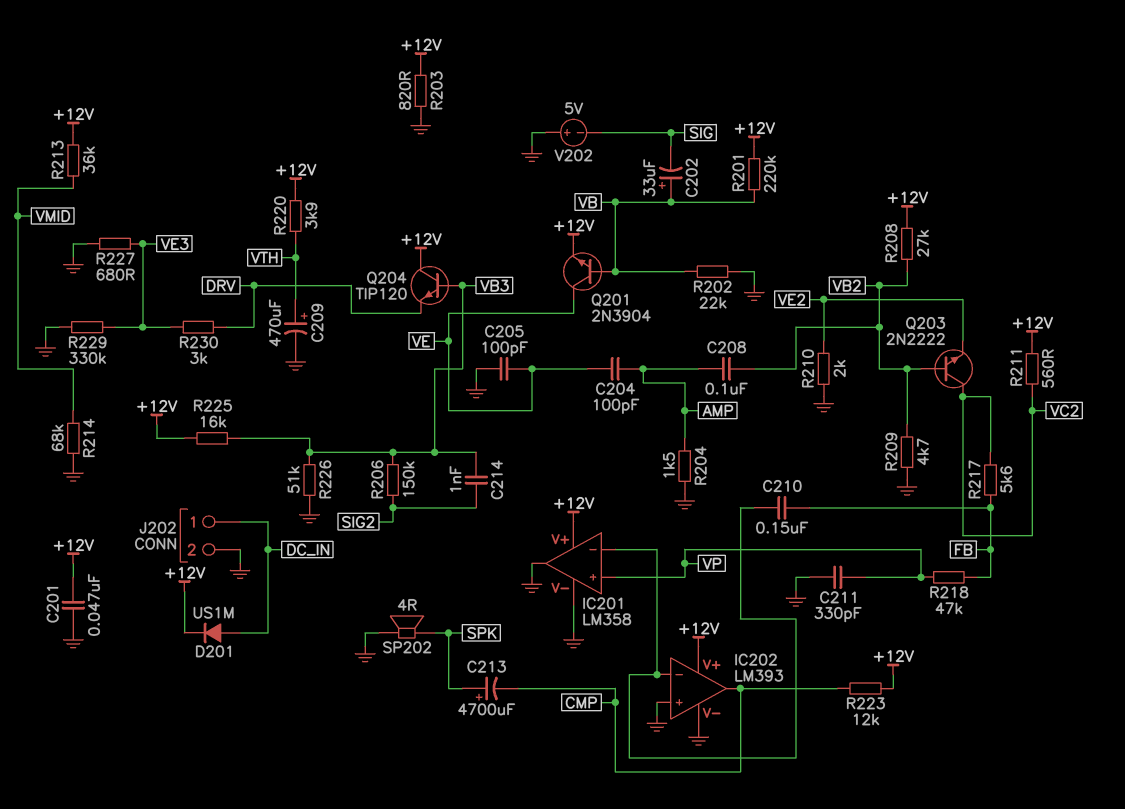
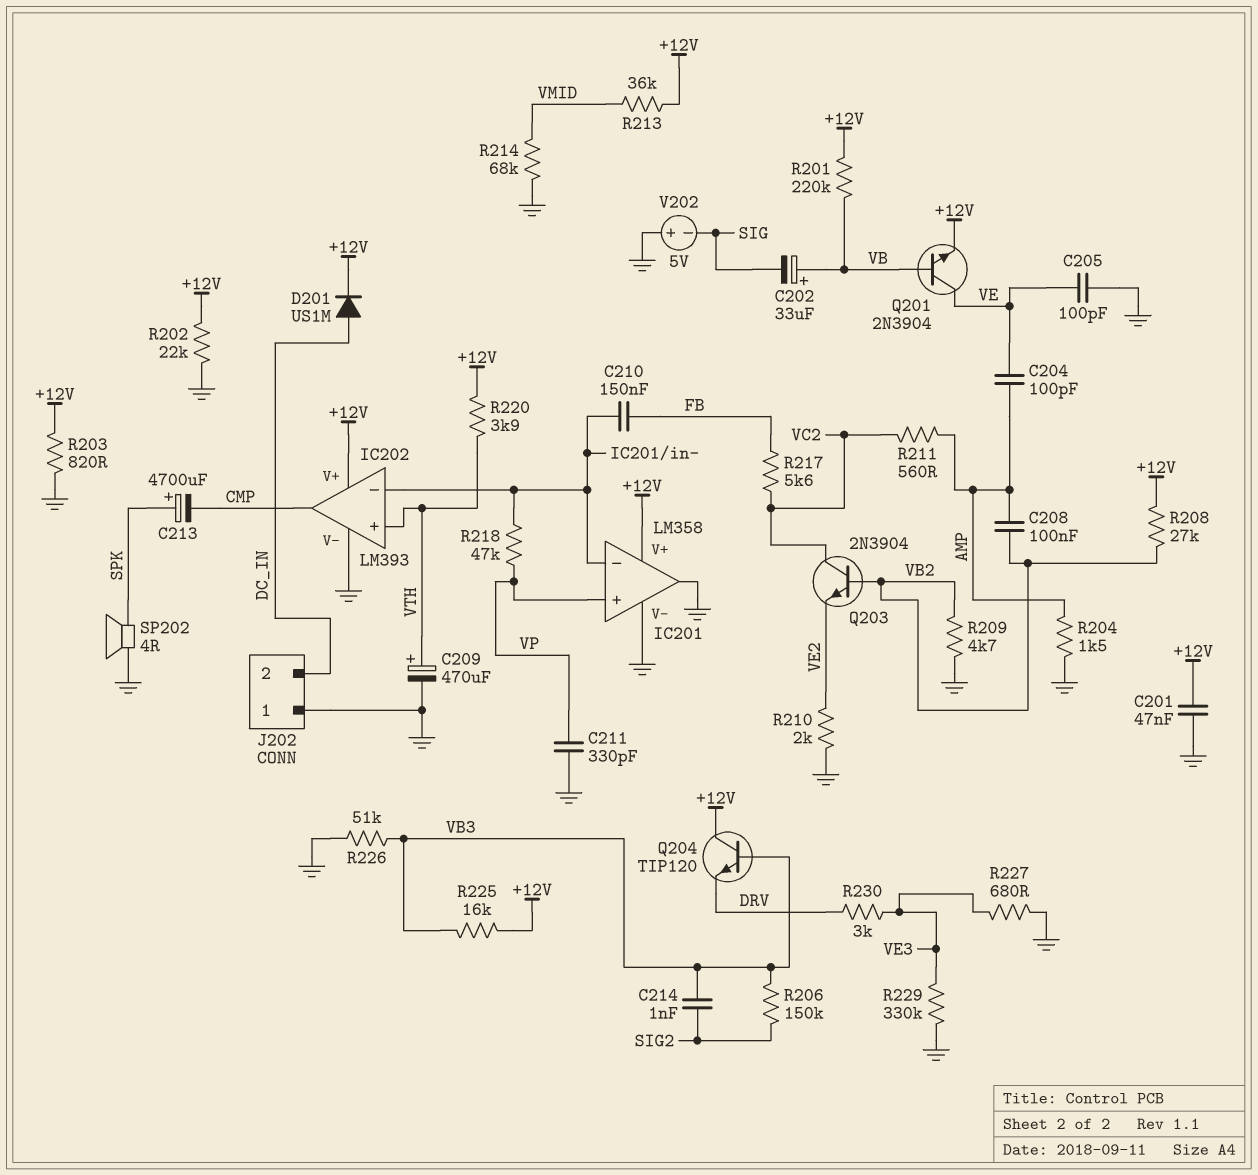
IC202 pin in+: GND -> VTH
J202 pin 1: DC_IN -> GND
J202 pin 2: GND -> DC_IN
Q203: NPN 2N2222 (B VB2, C VC2, E VE2) -> NPN 2N3904 (B VB2, C VC2, E VE2)
R202: 22k (GND, VB) -> 22k (+12V, GND)
R211: 560 (+12V, VC2) -> 560 (AMP, VC2)
R218: 47k (FB, VP) -> 47k (IC201/in-, VP)
R223: 12k (+12V, CMP) -> none

